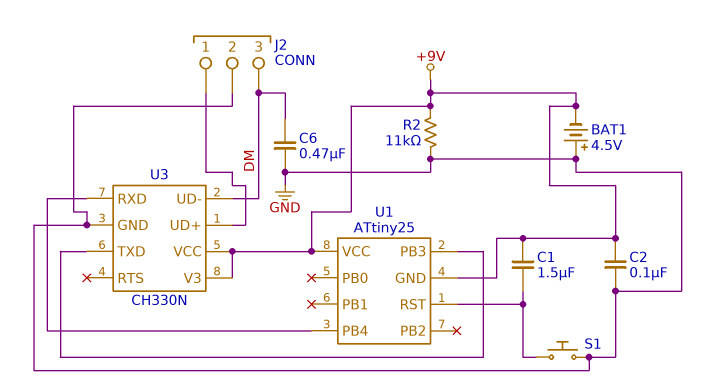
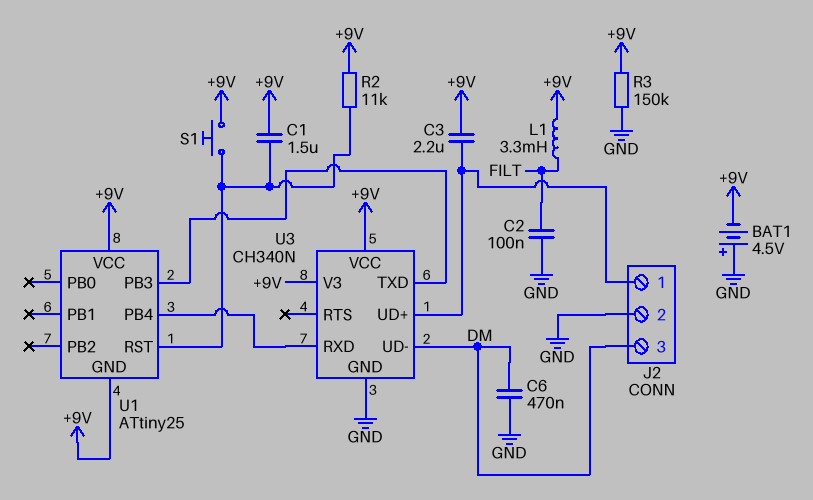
C2: 100nF (+9V, GND) -> 100nF (FILT, GND)
C3: none -> 2.2uF (+9V, J2/1)
L1: none -> 3.3mH (+9V, FILT)
R2: 11k (+9V, GND) -> 11k (+9V, U1/RST)
R3: none -> 150k (+9V, GND)
S1: button (GND, U1/RST) -> button (+9V, U1/RST)
U3: CH330N -> CH340N

